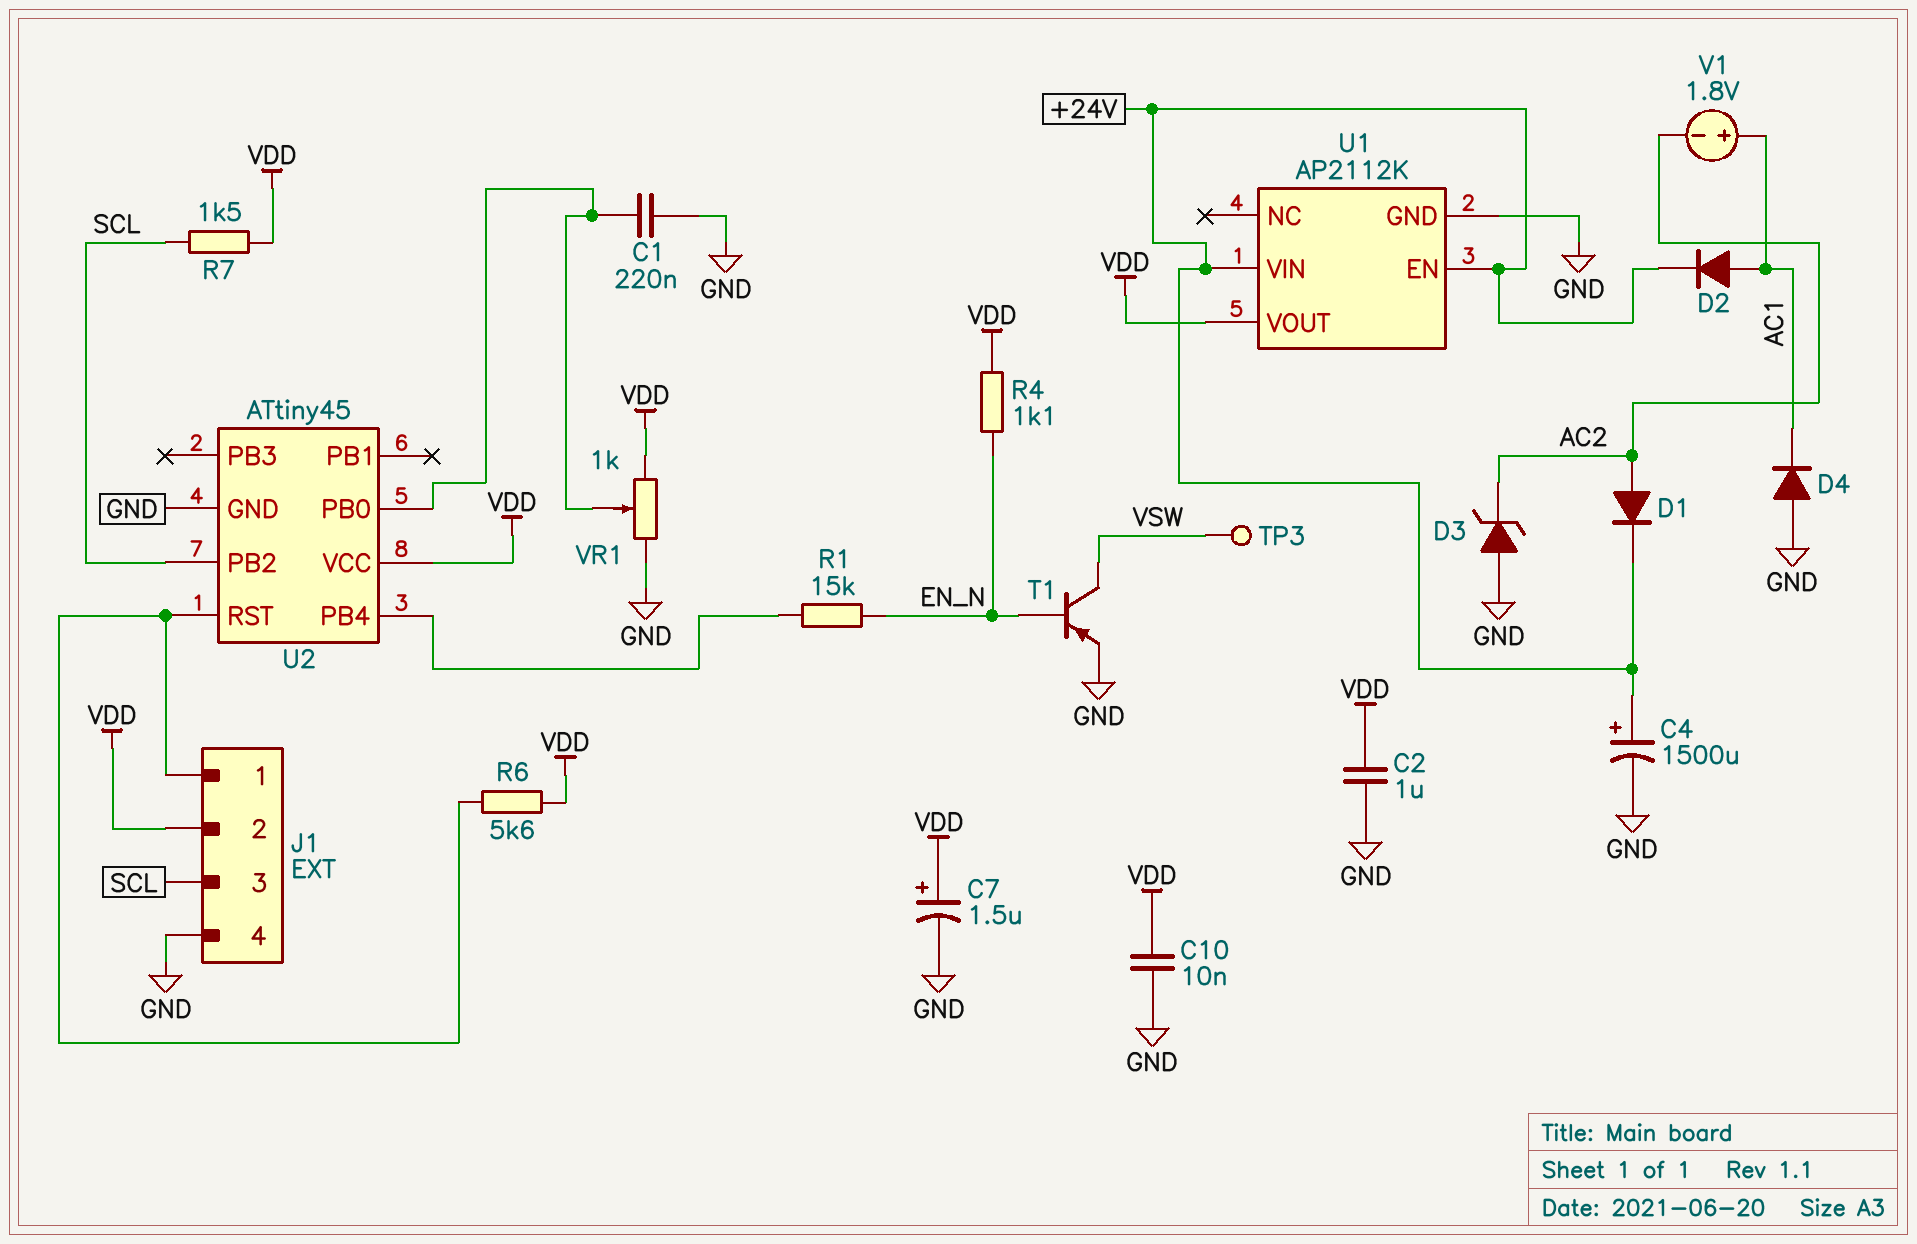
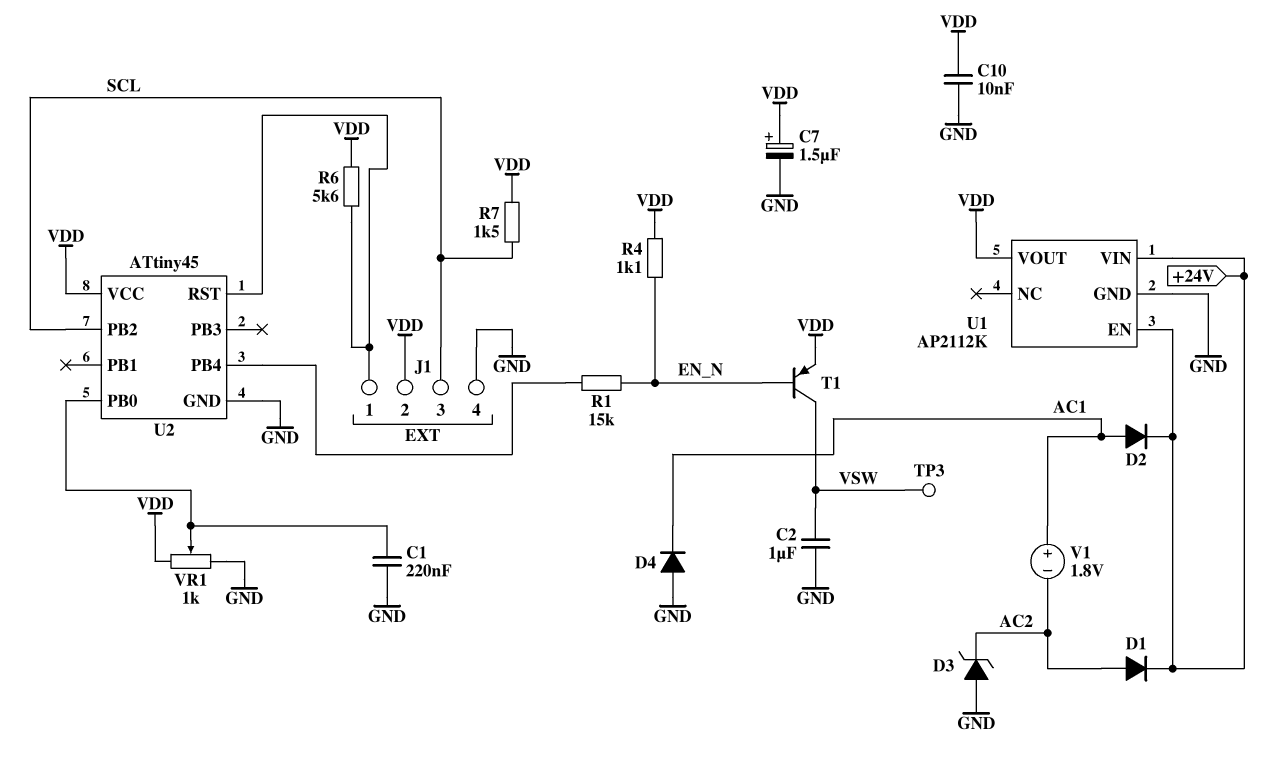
C2: 1uF (GND, VDD) -> 1uF (GND, VSW)
C4: 1500uF (plus +24V, minus GND) -> none
T1: PNP (B EN_N, C VSW, E GND) -> PNP (B EN_N, C VSW, E VDD)

